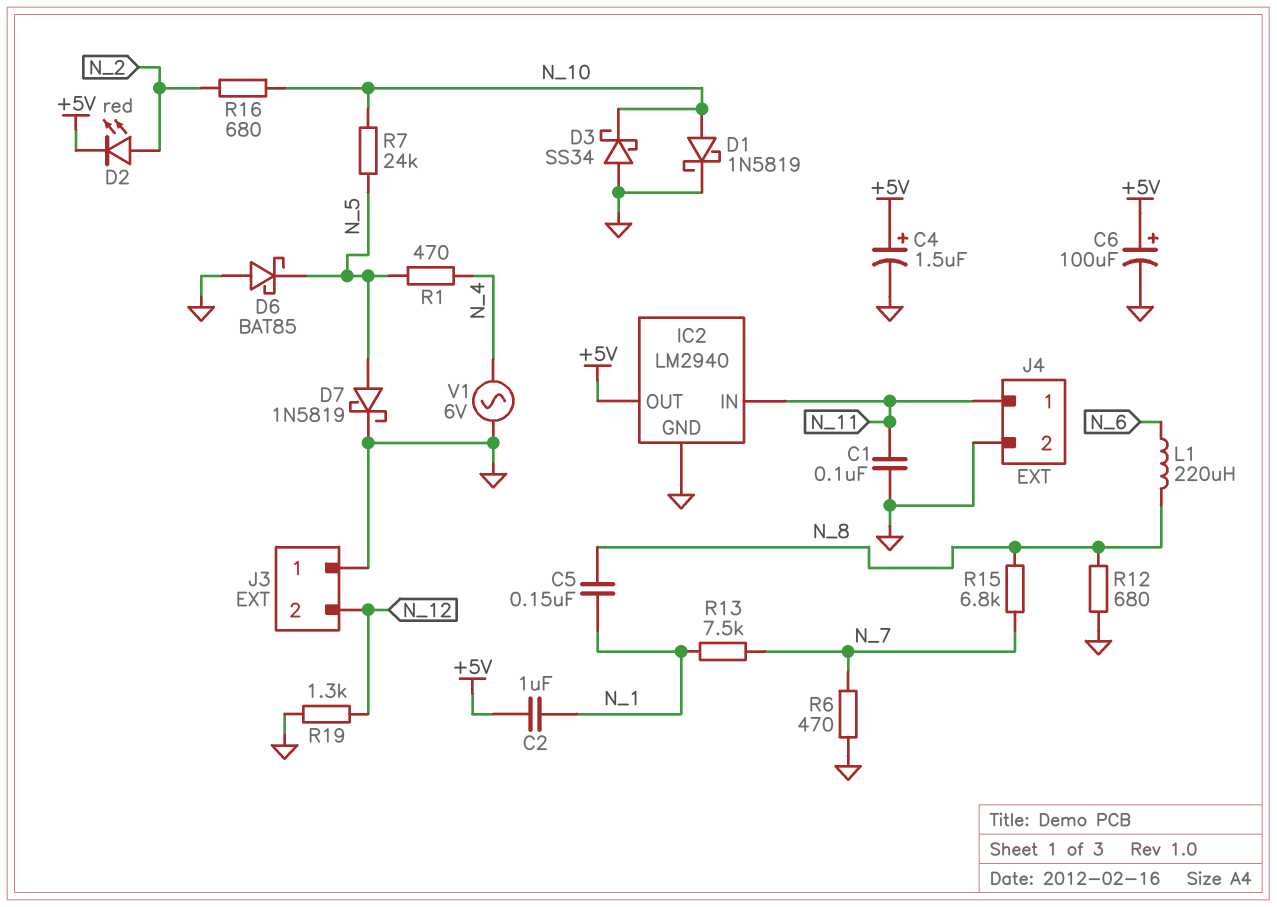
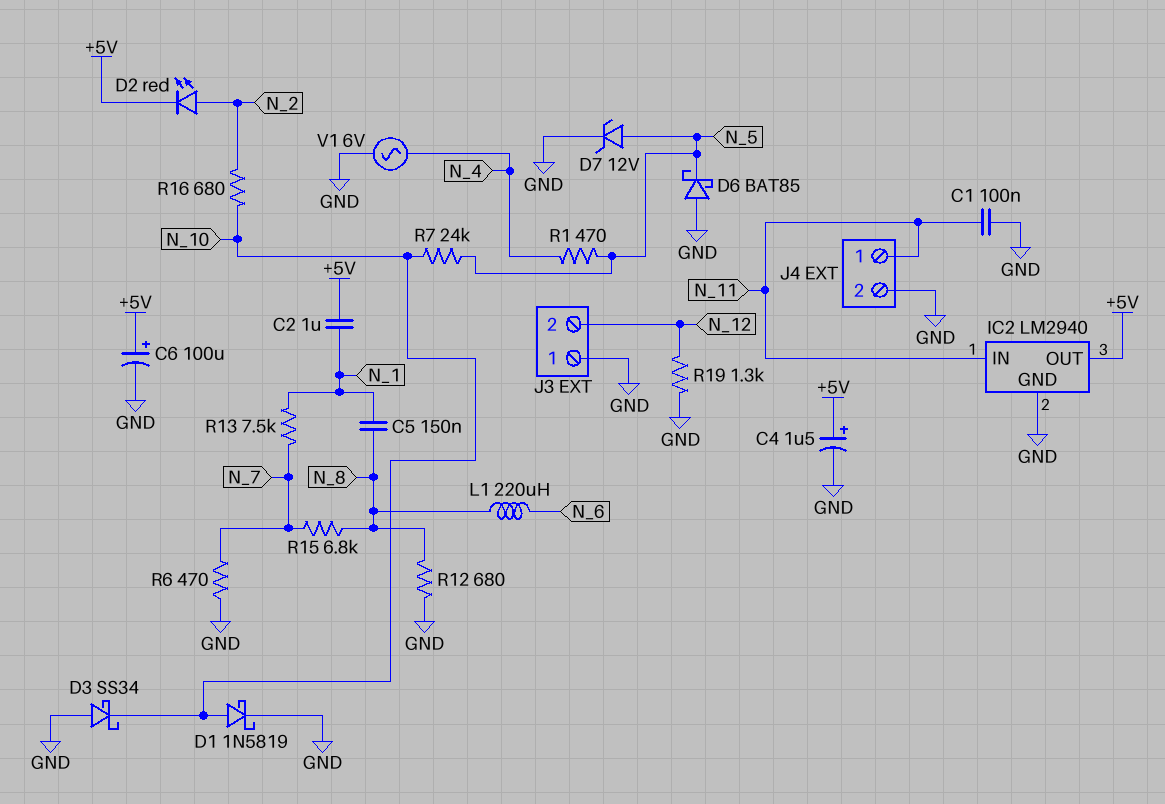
D7: schottky 1N5819 (A N_5, K GND) -> zener 12V (A N_5, K GND)

